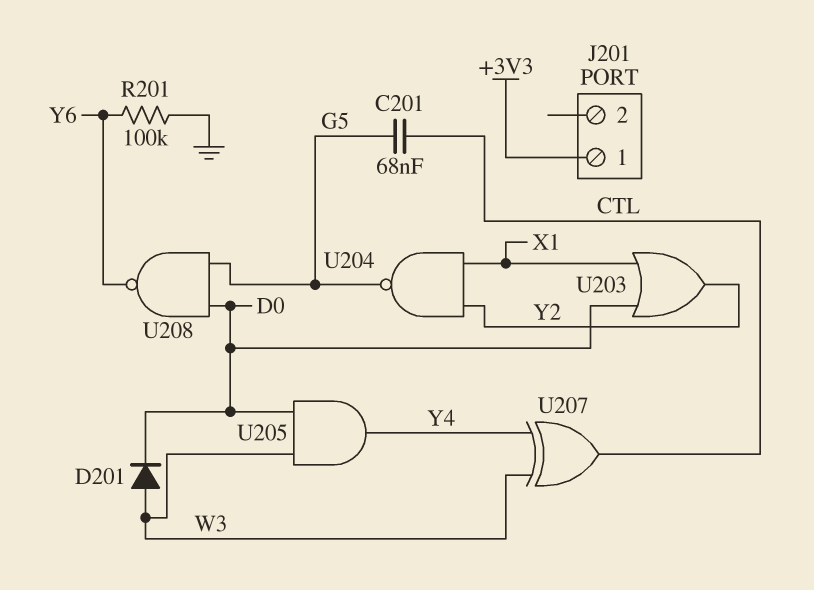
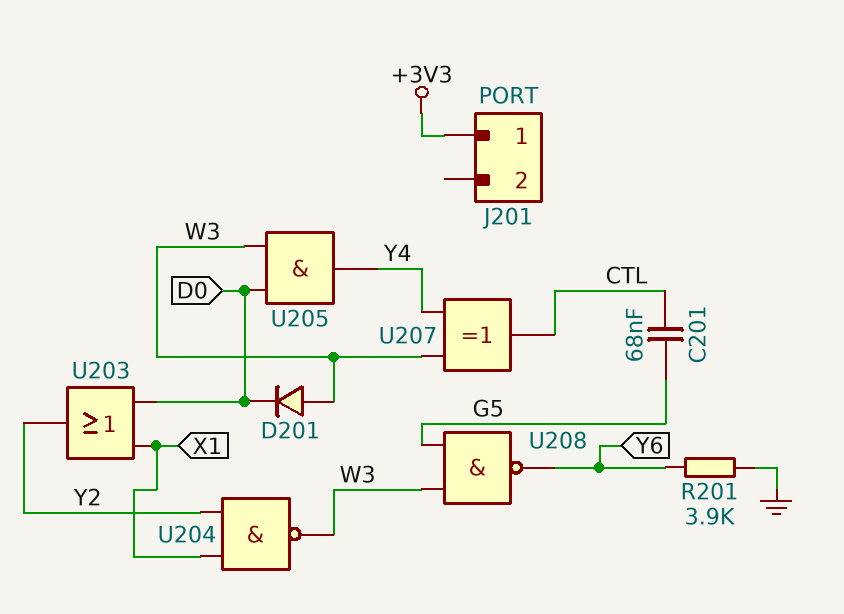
R201: 100k (GND, Y6) -> 3.9k (GND, Y6)
U204: NAND (in X1, in Y2, out G5) -> NAND (in X1, in Y2, out W3)
U208: NAND (in D0, in G5, out Y6) -> NAND (in G5, in W3, out Y6)

